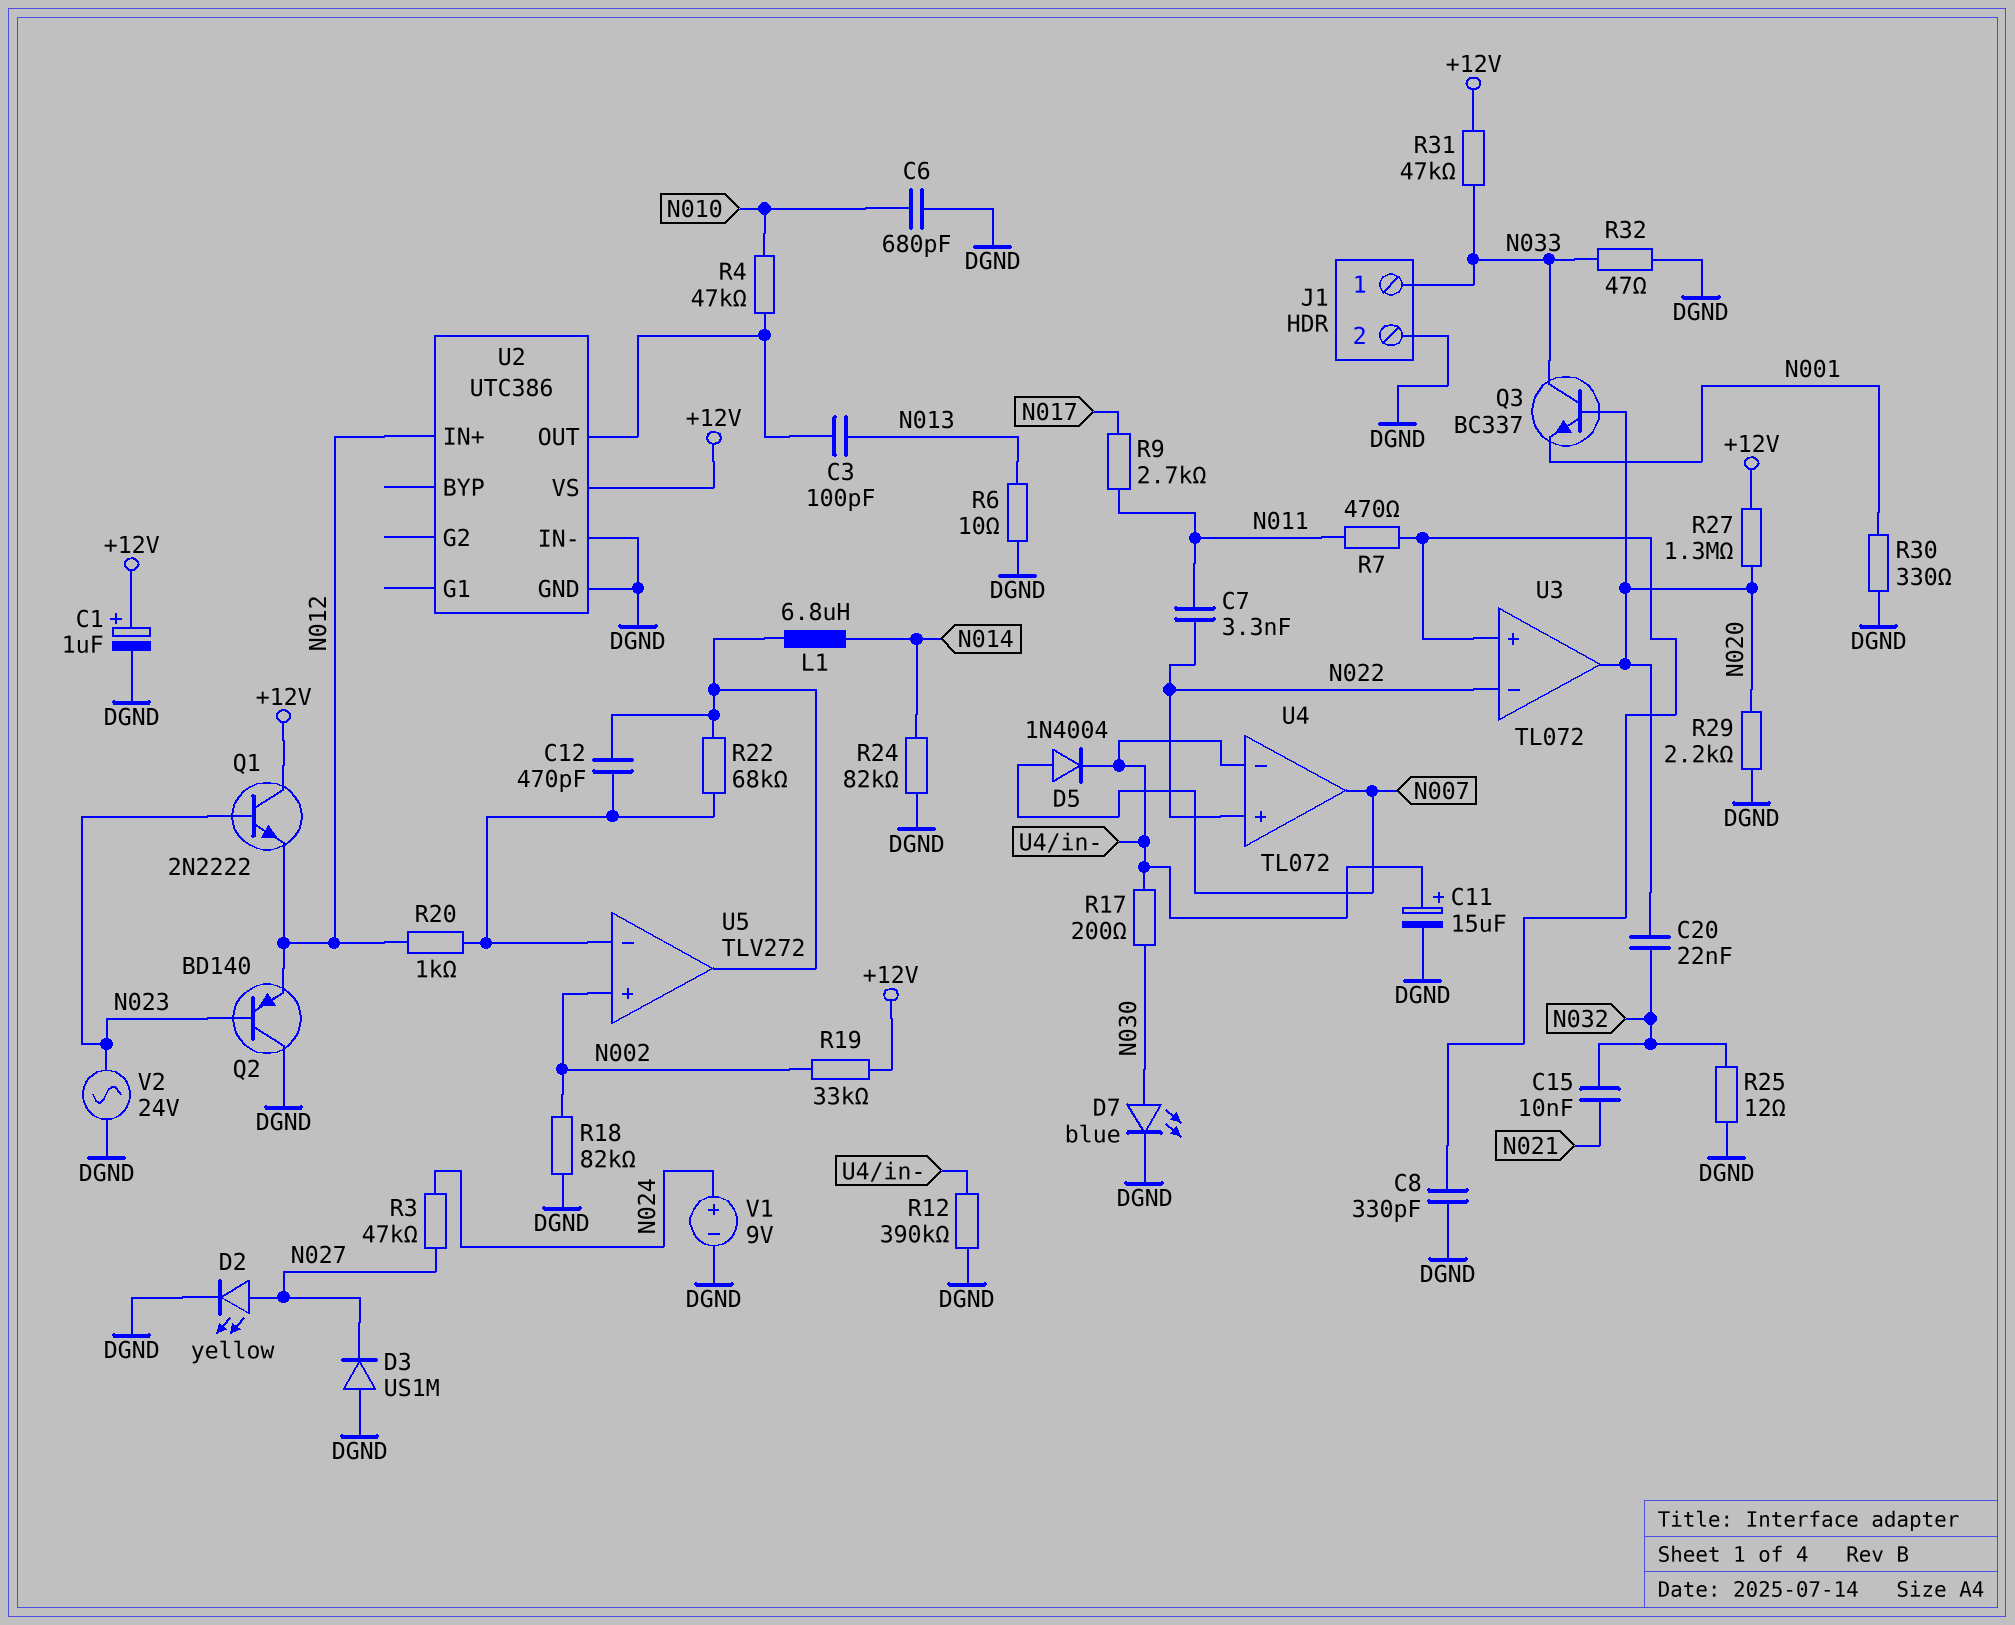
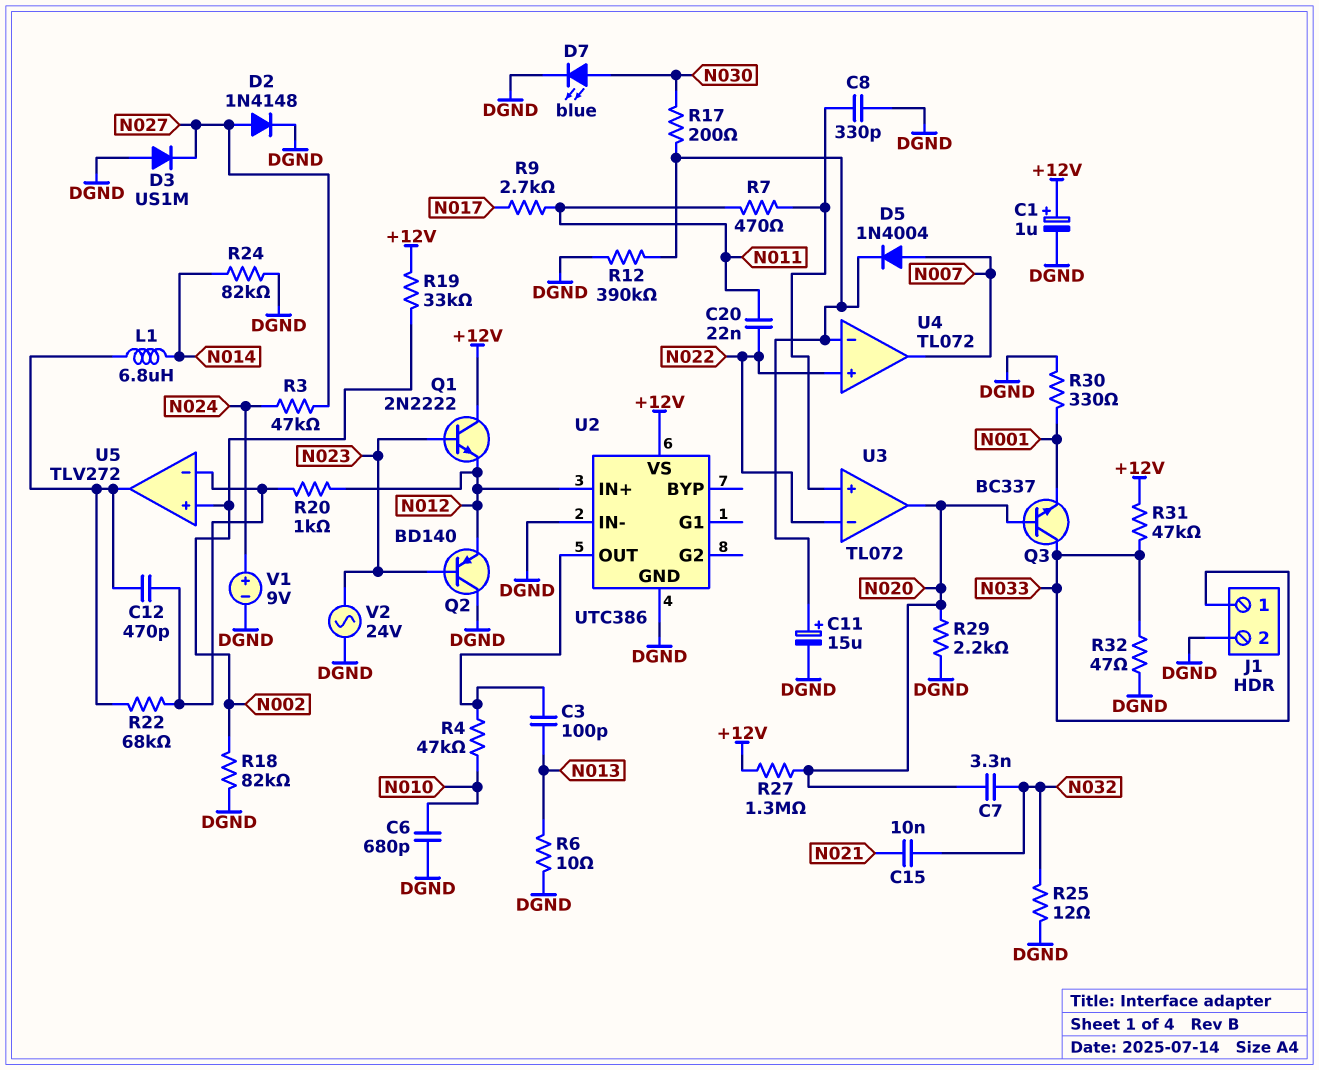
C7: 3.3nF (N011, N022) -> 3.3nF (N020, N032)
C20: 22nF (N020, N032) -> 22nF (N011, N022)
D2: LED yellow (A N027, K DGND) -> diode 1N4148 (A N027, K DGND)

